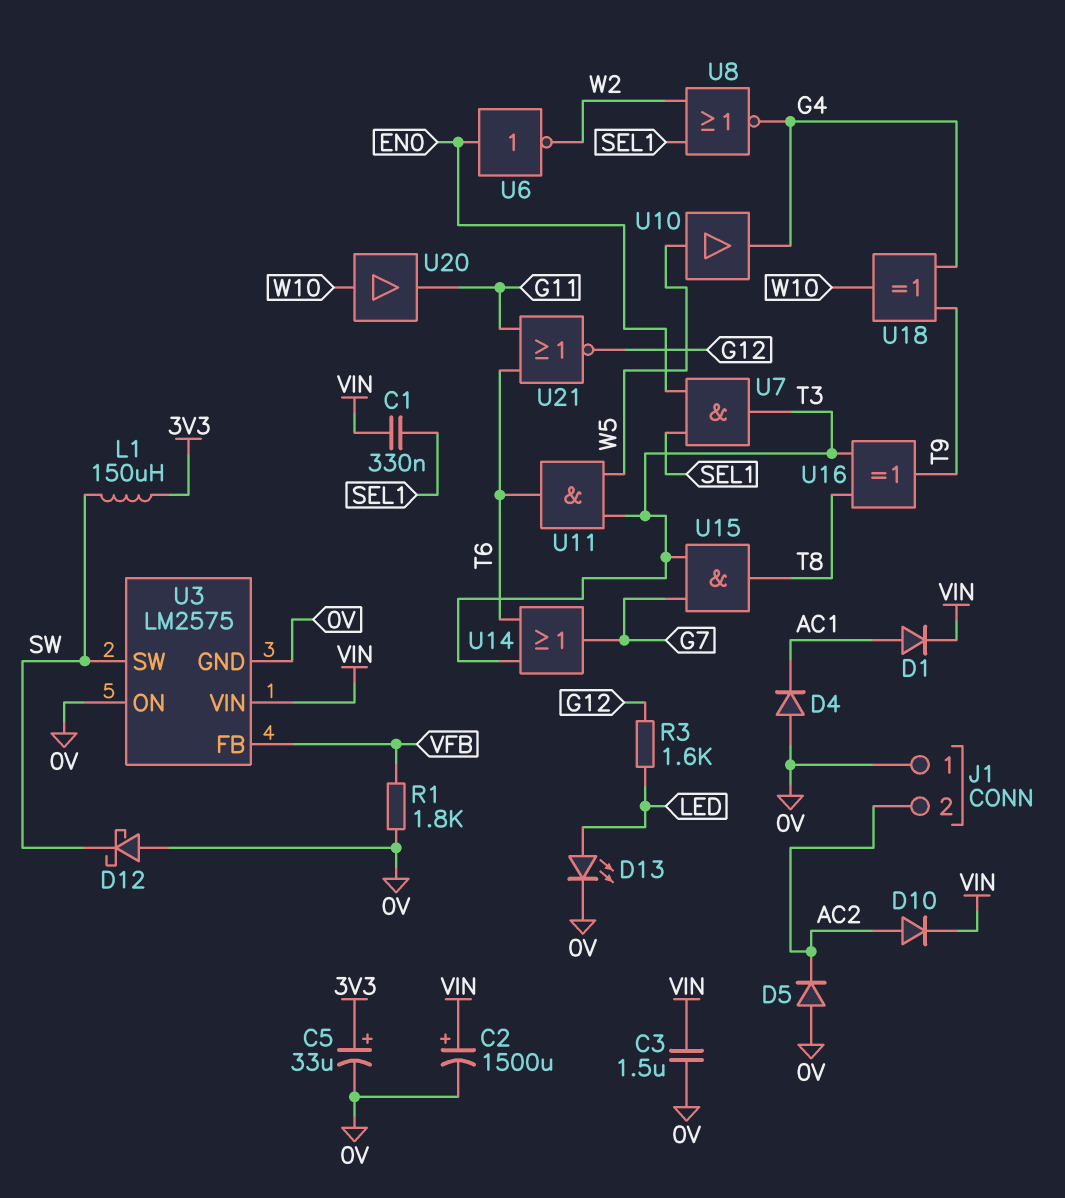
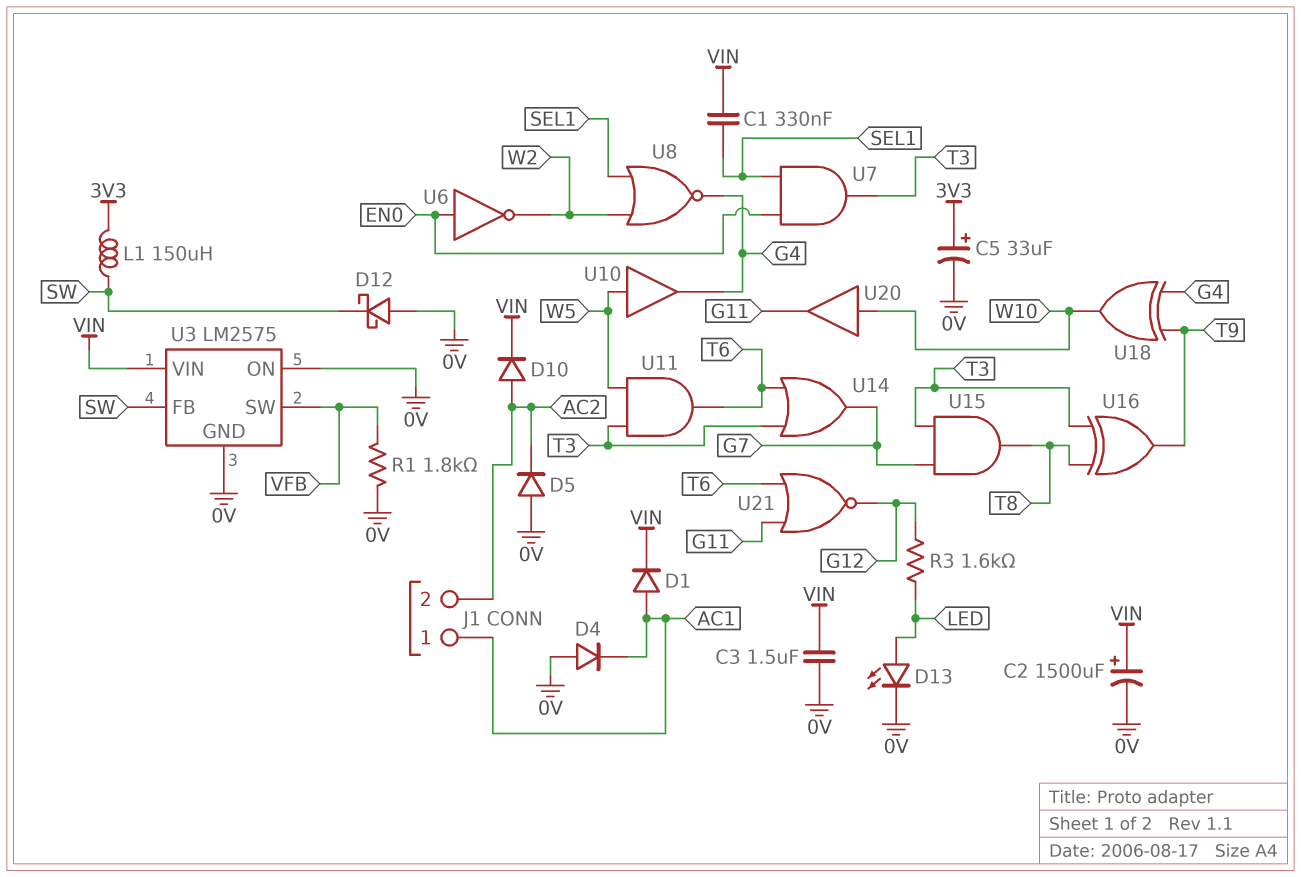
J1 pin 1: 0V -> AC1
U3 pin FB: VFB -> SW
U3 pin SW: SW -> VFB

